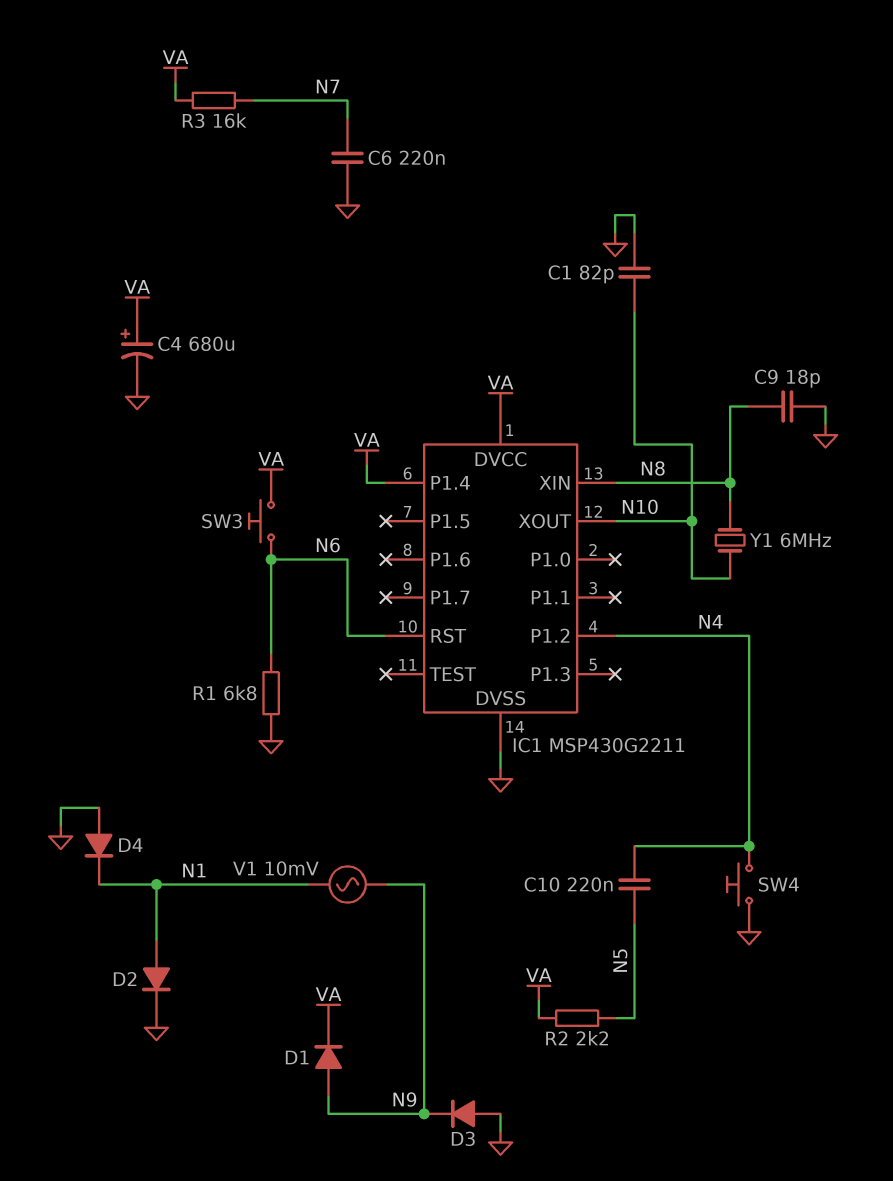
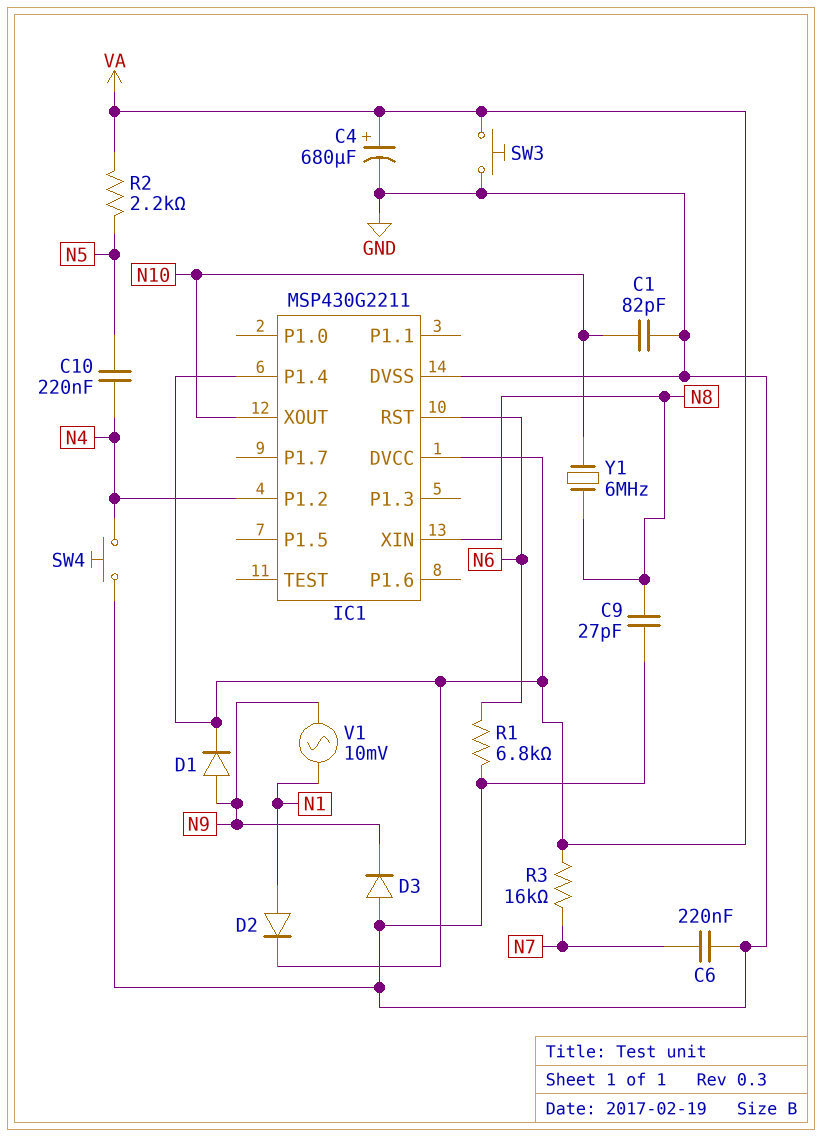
C9: 18pF (GND, N8) -> 27pF (GND, N8)
D2: diode (A N1, K GND) -> diode (A N1, K VA)
D4: diode (A GND, K N1) -> none
SW3: button (N6, VA) -> button (GND, VA)

